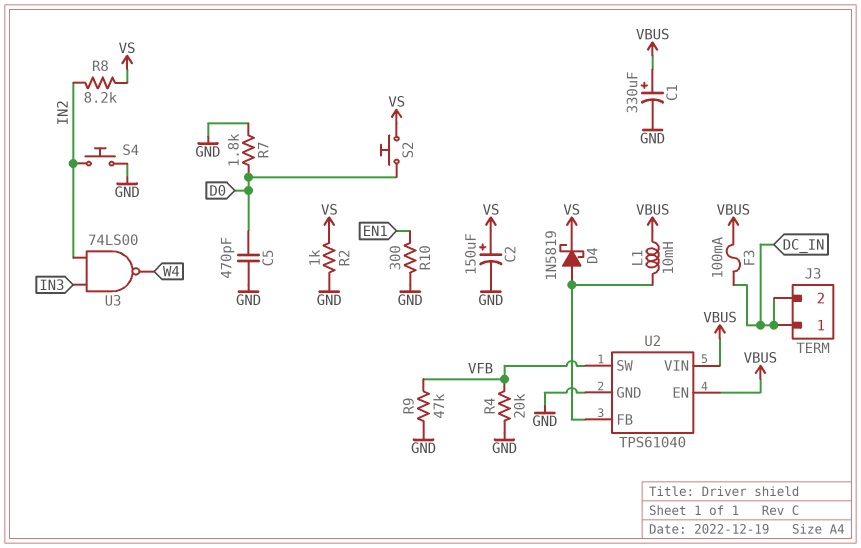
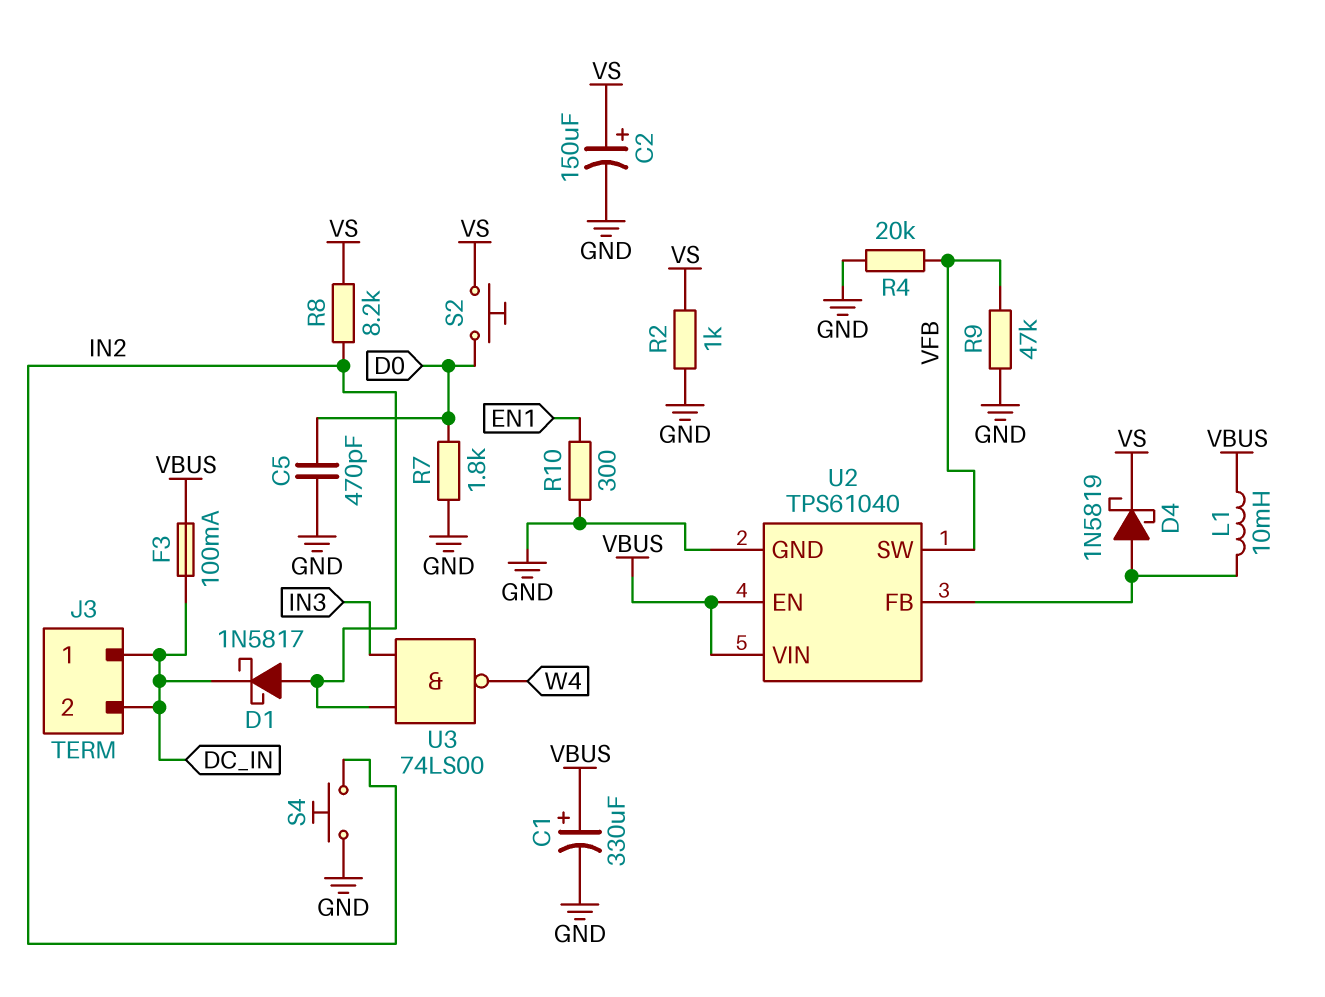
D1: none -> schottky 1N5817 (A IN2, K DC_IN)

